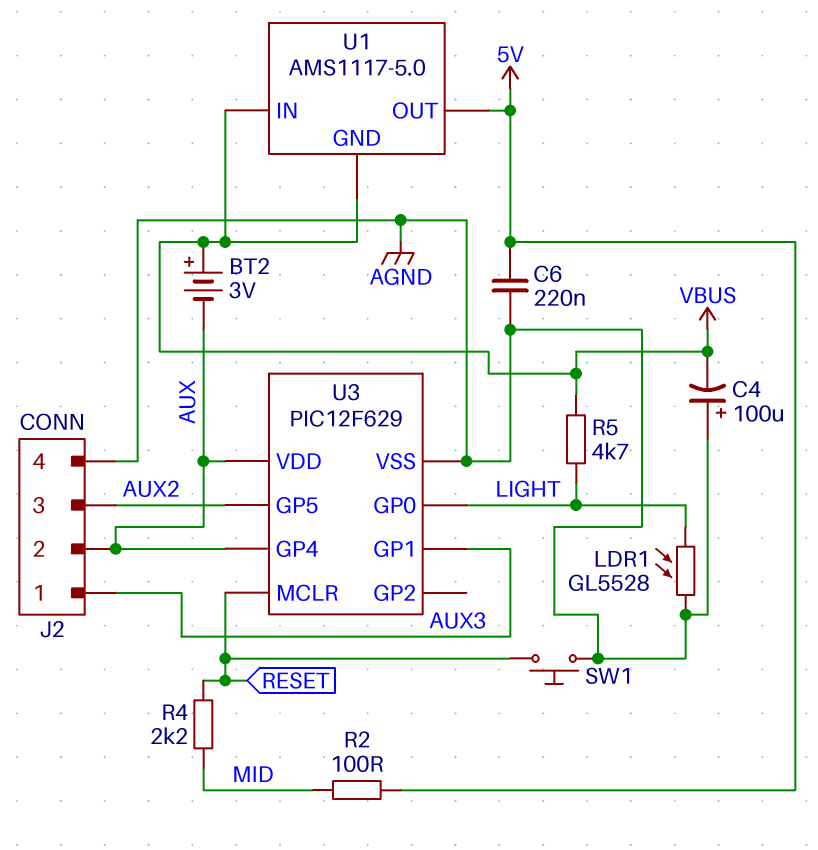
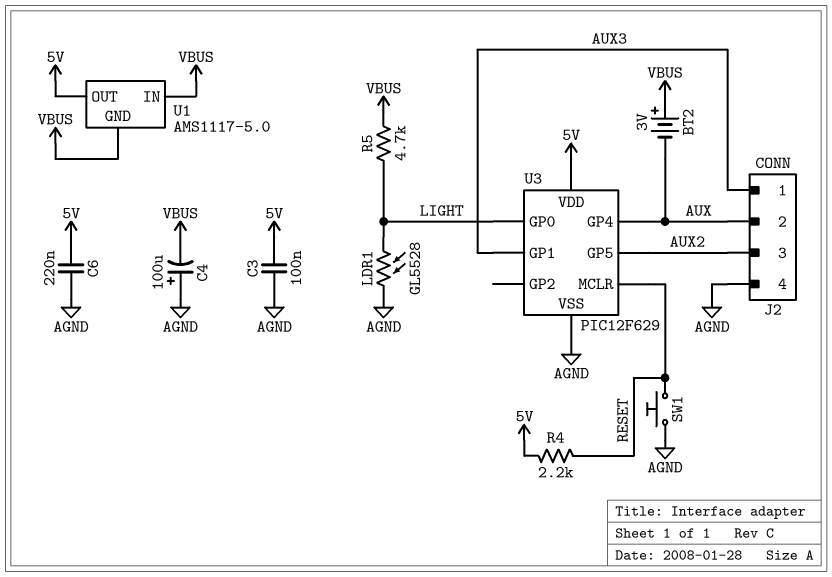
C3: none -> 100nF (5V, AGND)
R2: 100 (5V, MID) -> none
R4: 2.2k (MID, RESET) -> 2.2k (5V, RESET)
U3 pin VDD: AUX -> 5V

